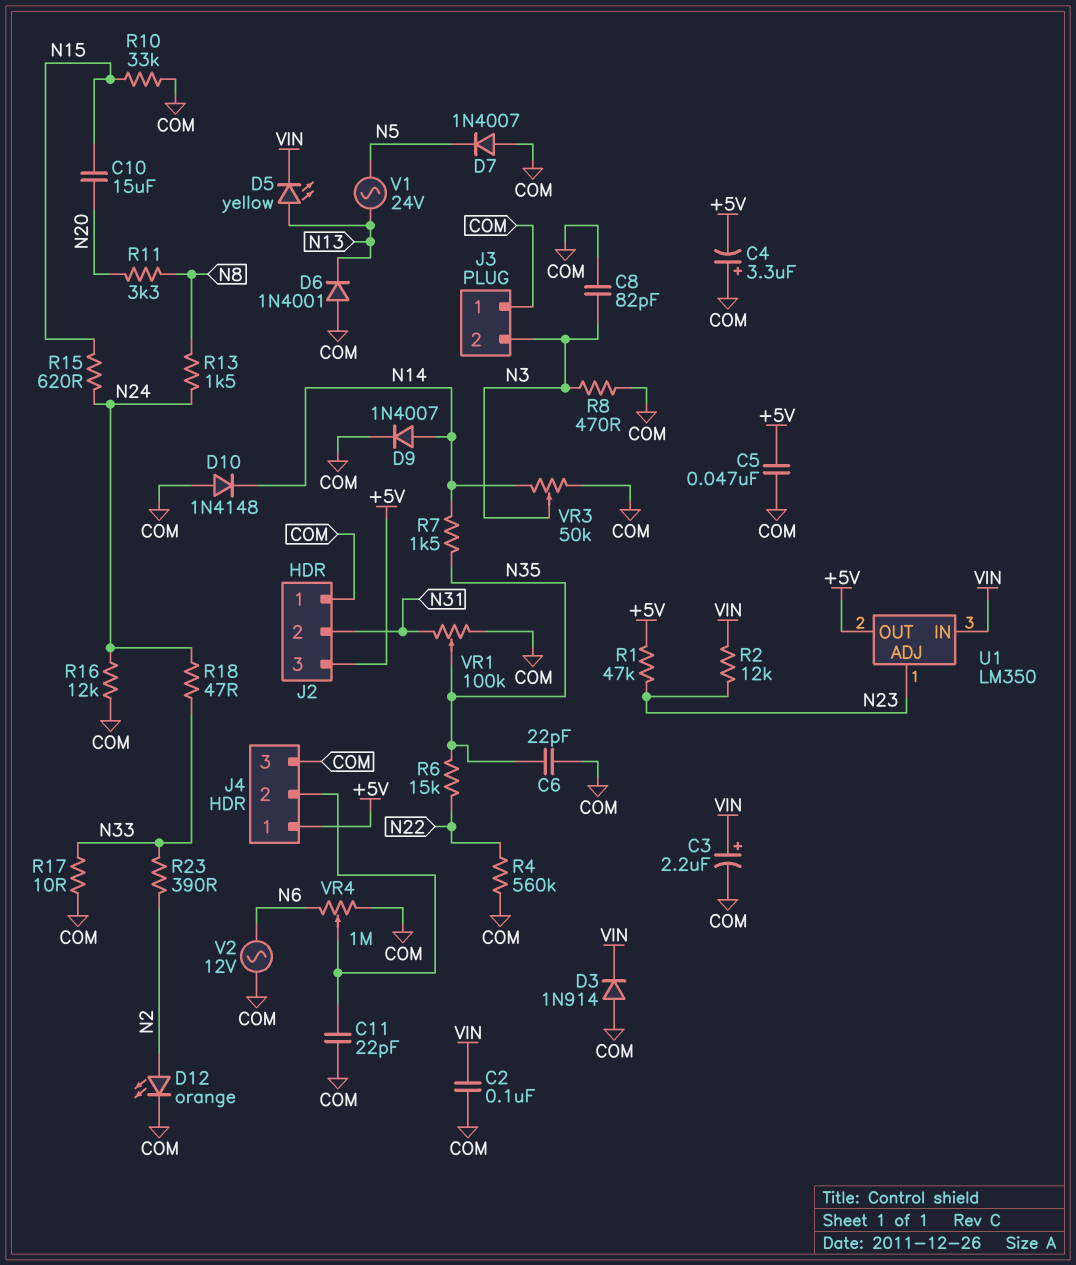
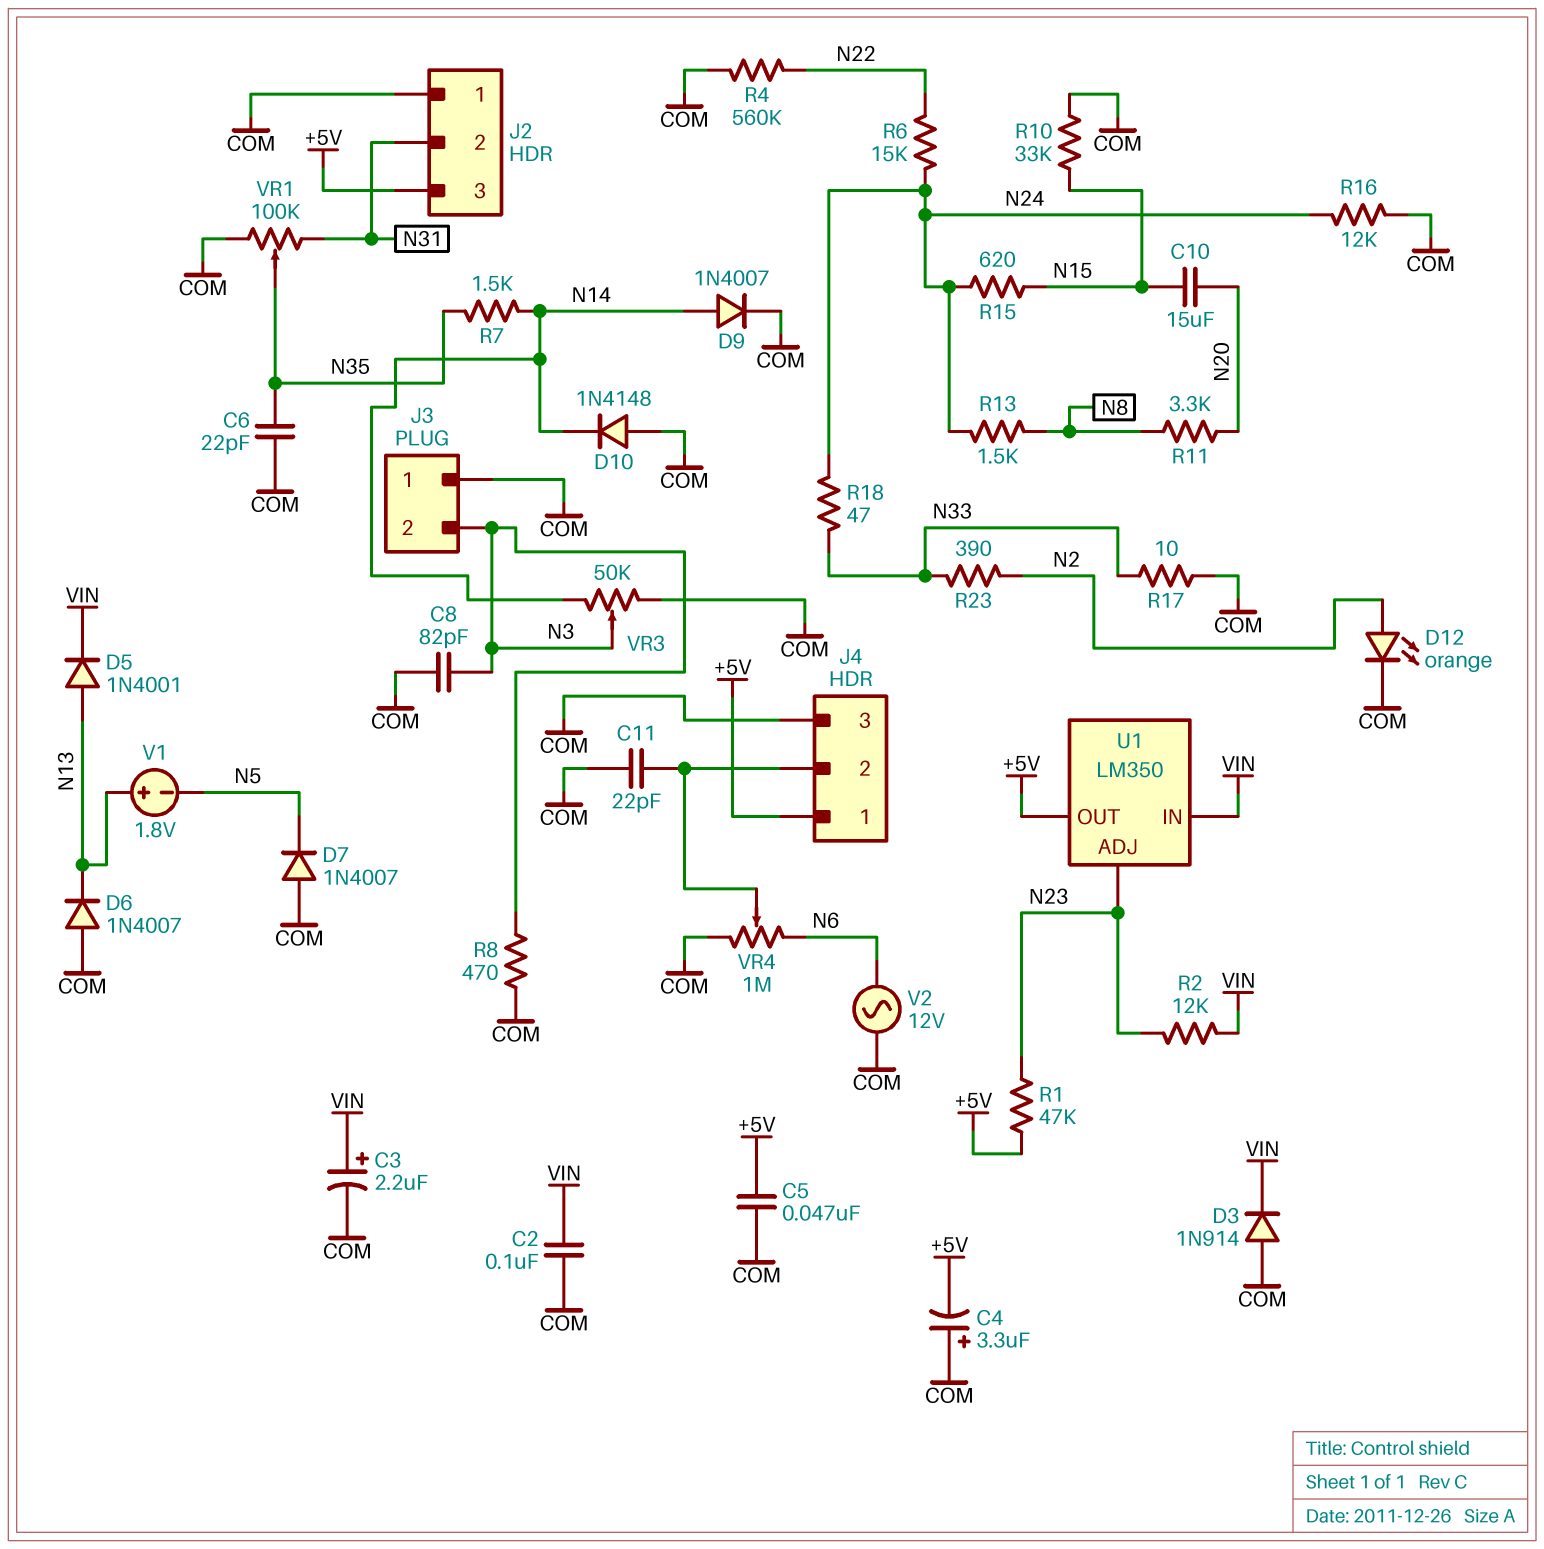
D5: LED yellow (A N13, K VIN) -> diode 1N4001 (A N13, K VIN)
D6: diode 1N4001 (A COM, K N13) -> diode 1N4007 (A COM, K N13)
R6: 15k (N22, N35) -> 15k (N22, N24)
V1: AC 24V (N5, N13) -> 1.8V (plus N13, minus N5)

